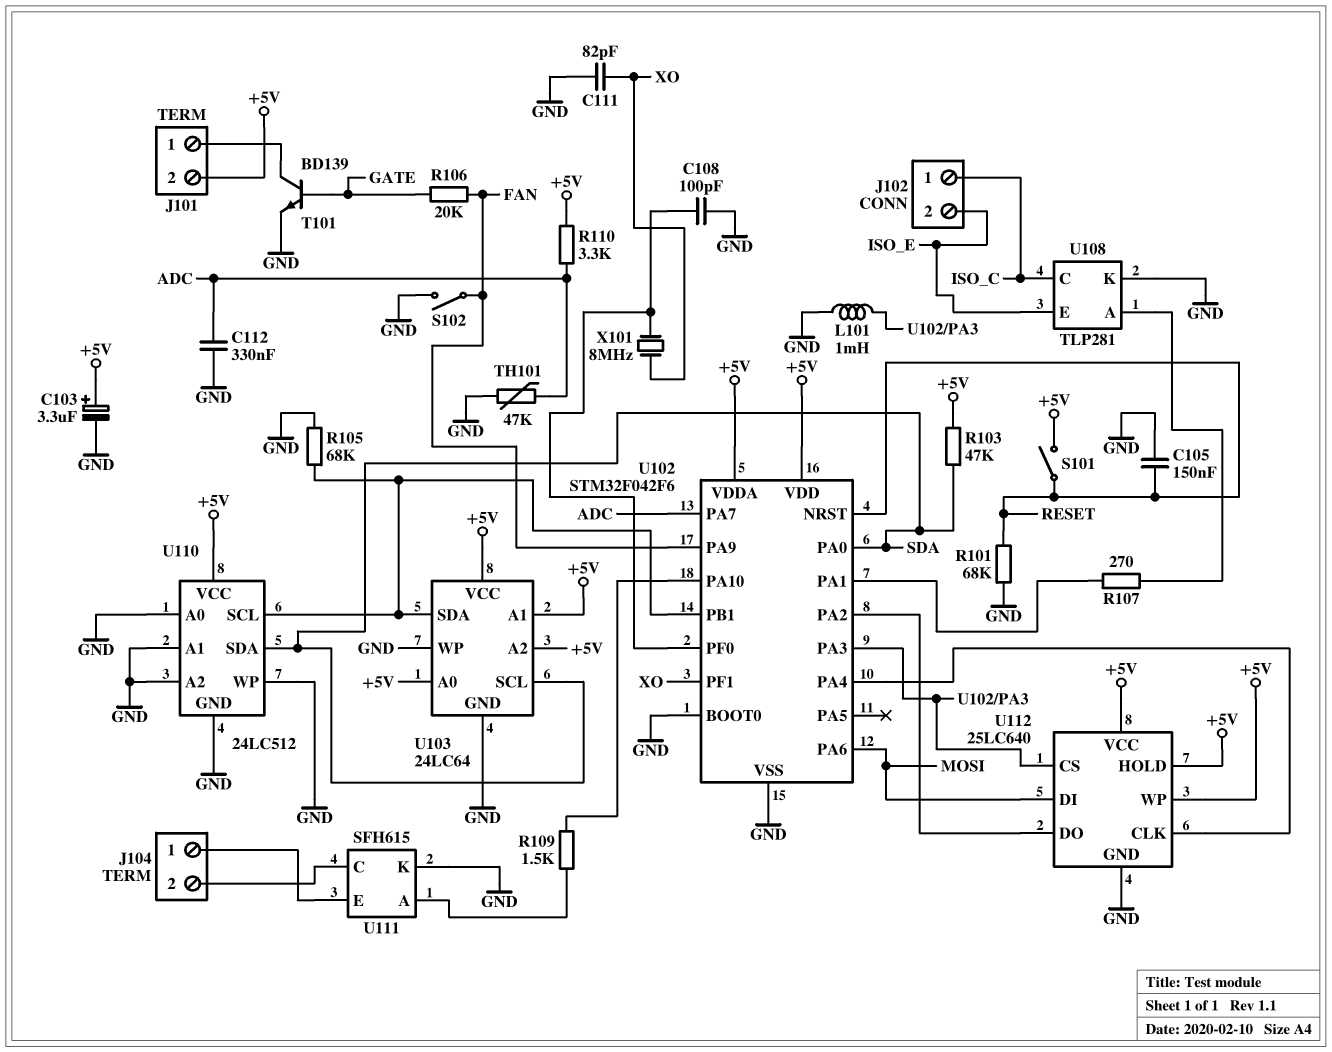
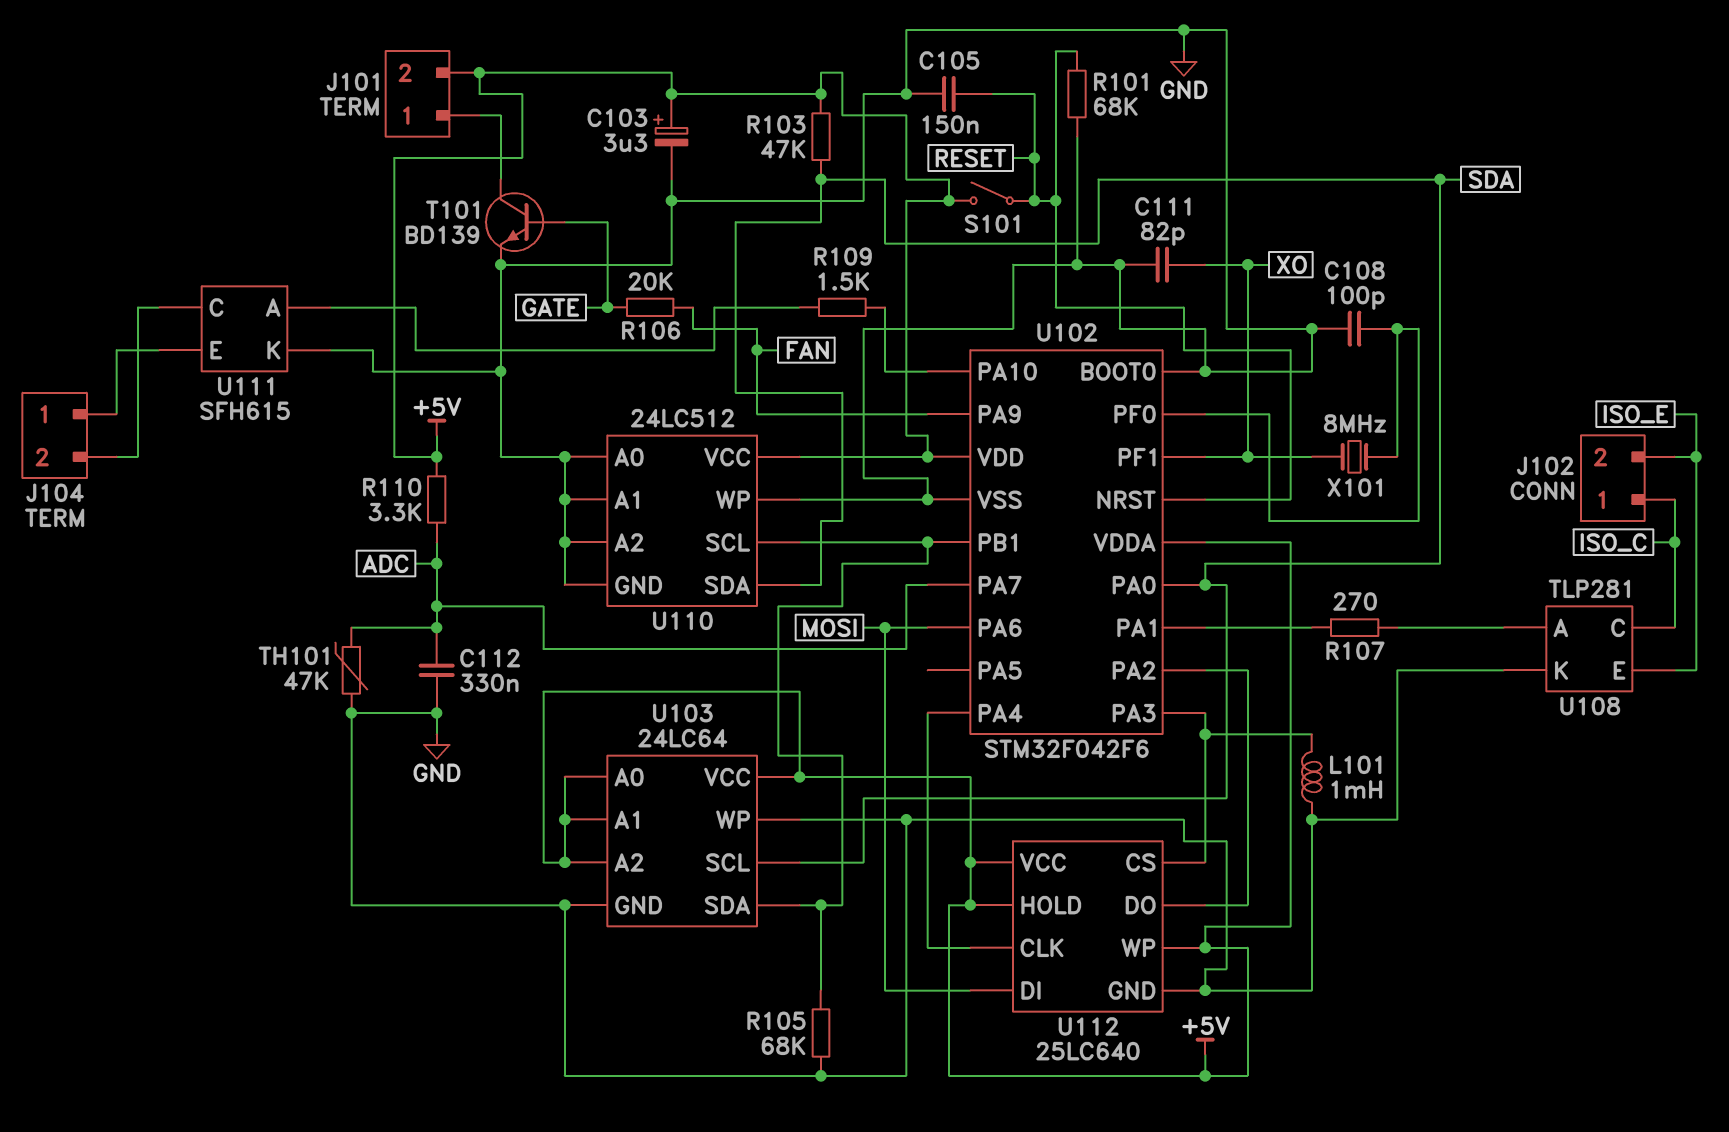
S102: switch (FAN, GND) -> none

